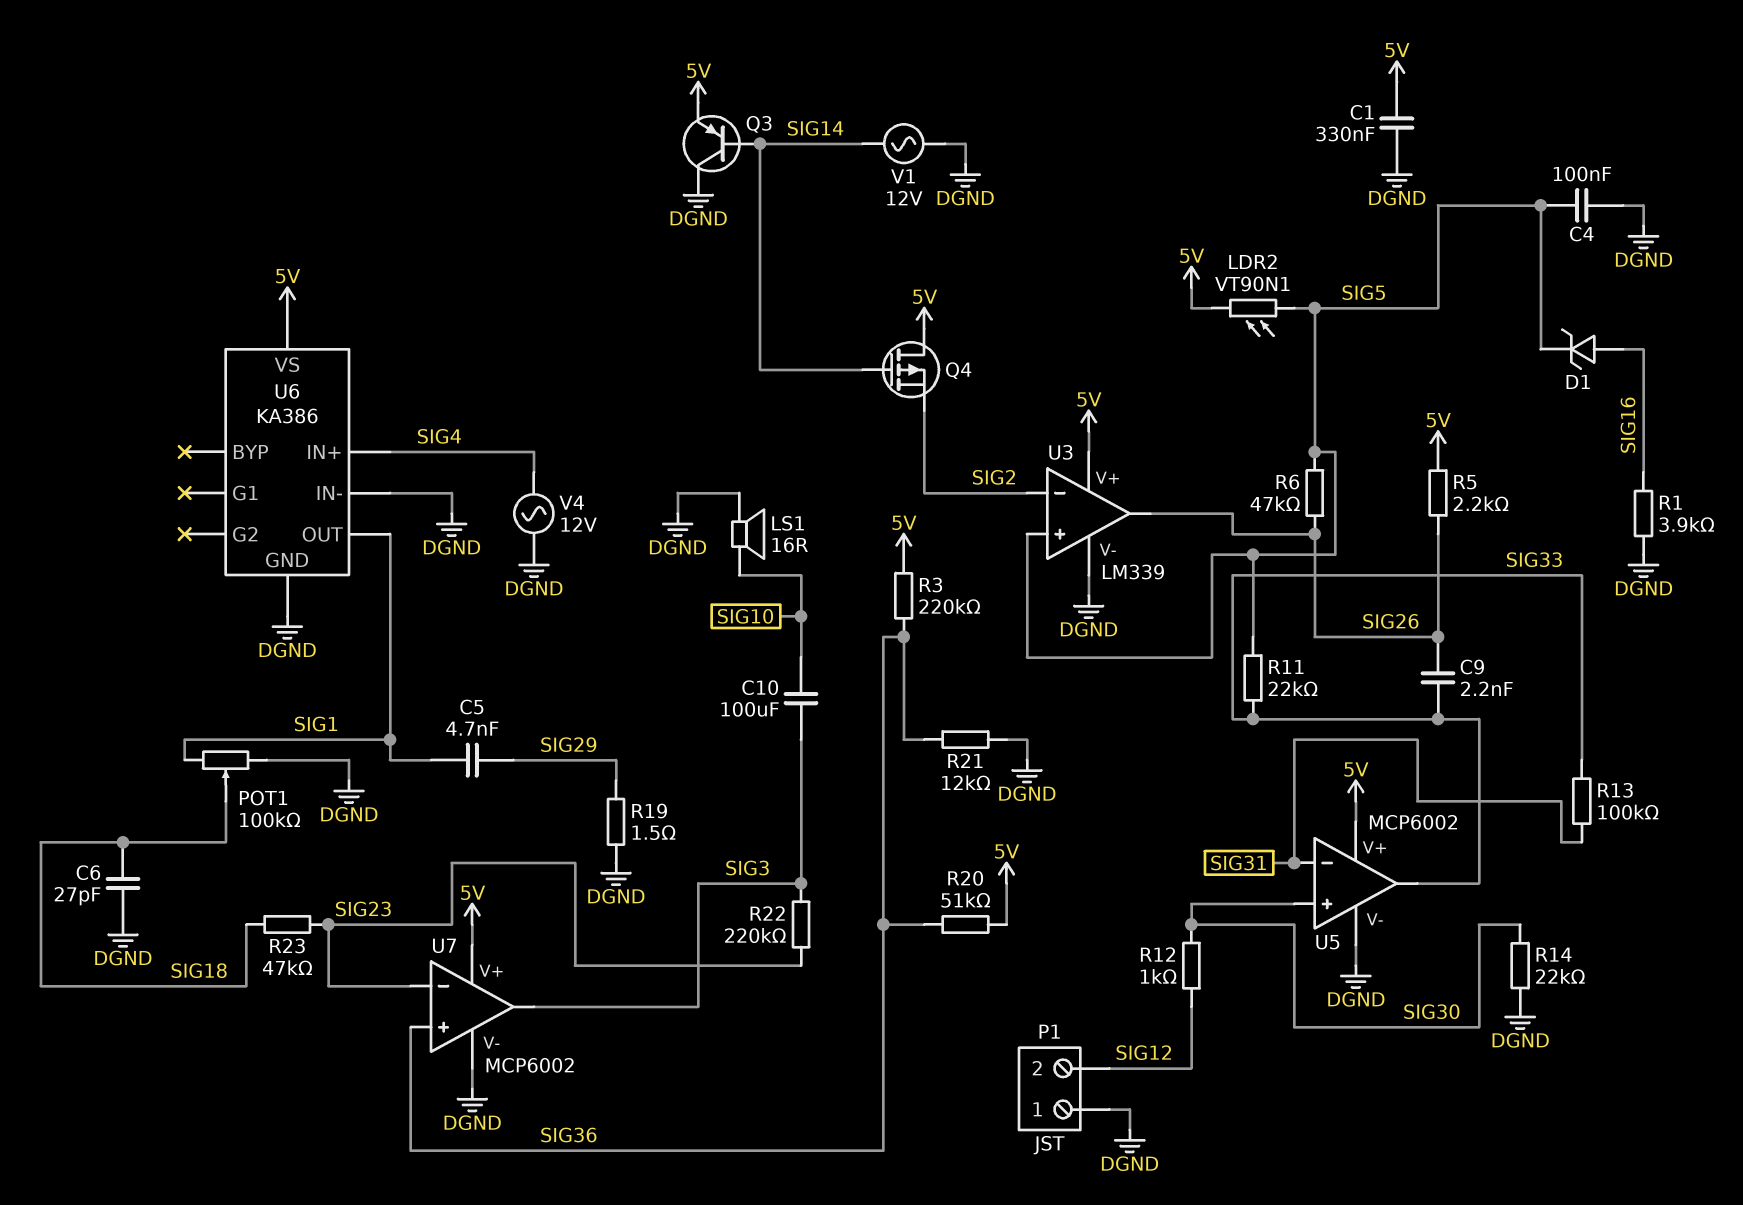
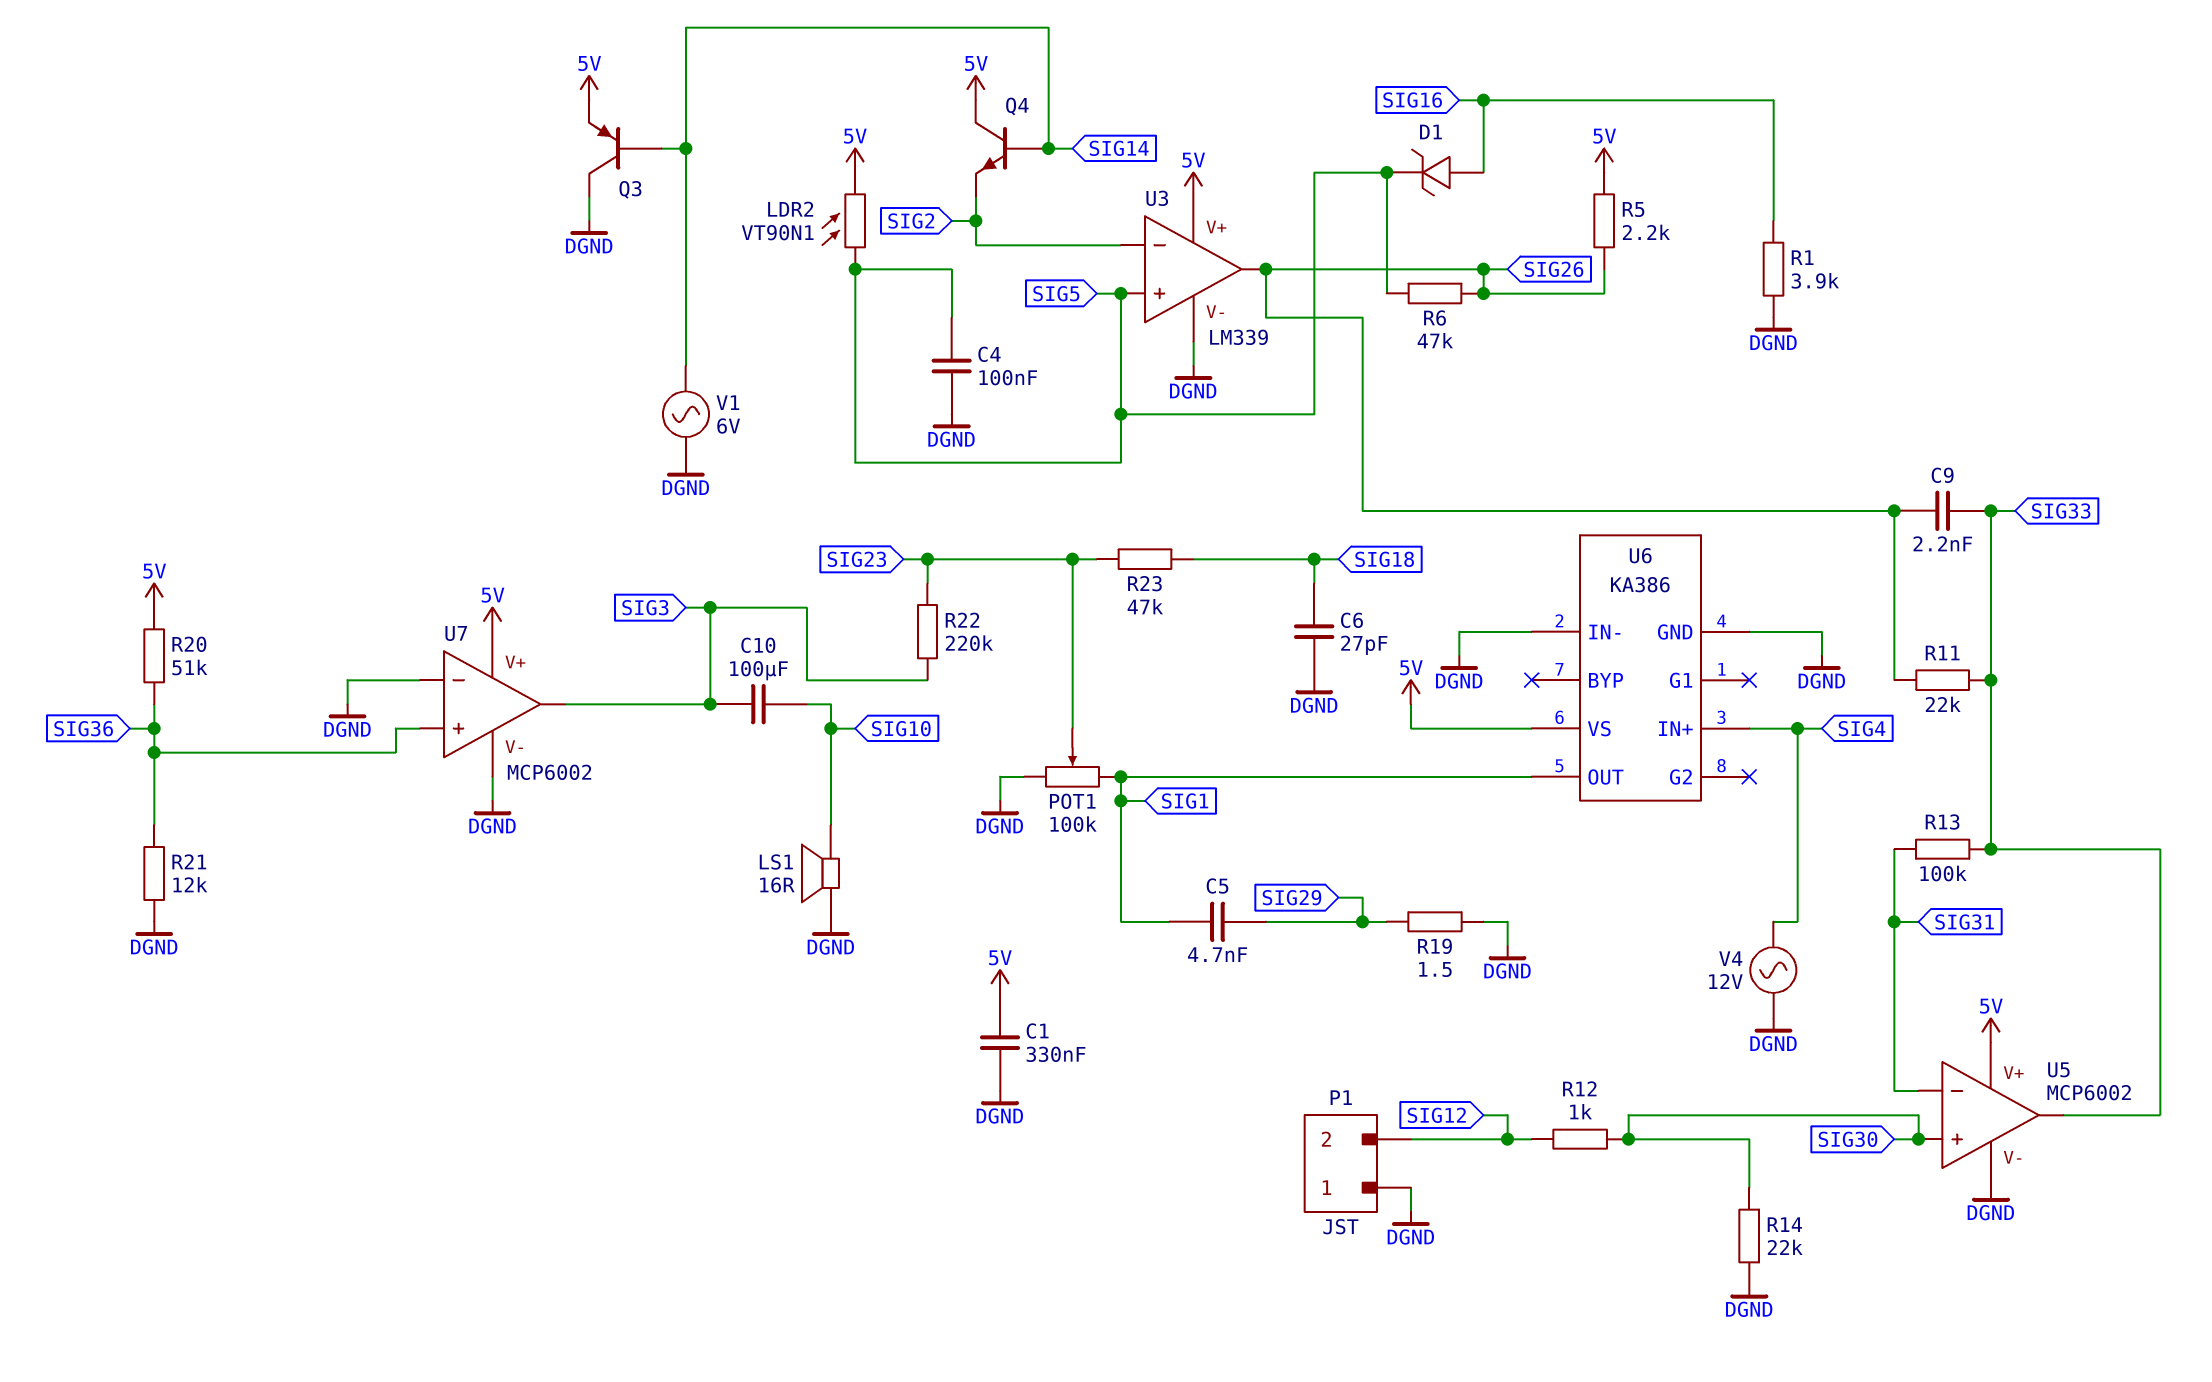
POT1: 100k (DGND, SIG1, wiper SIG18) -> 100k (DGND, SIG1, wiper SIG23)
Q4: PMOS (G SIG14, D 5V, S SIG2) -> NPN (B SIG14, C 5V, E SIG2)
R3: 220k (5V, SIG36) -> none
R11: 22k (SIG5, SIG33) -> 22k (SIG26, SIG33)
U7 pin in-: SIG23 -> DGND
V1: AC 12V (DGND, SIG14) -> AC 6V (DGND, SIG14)

